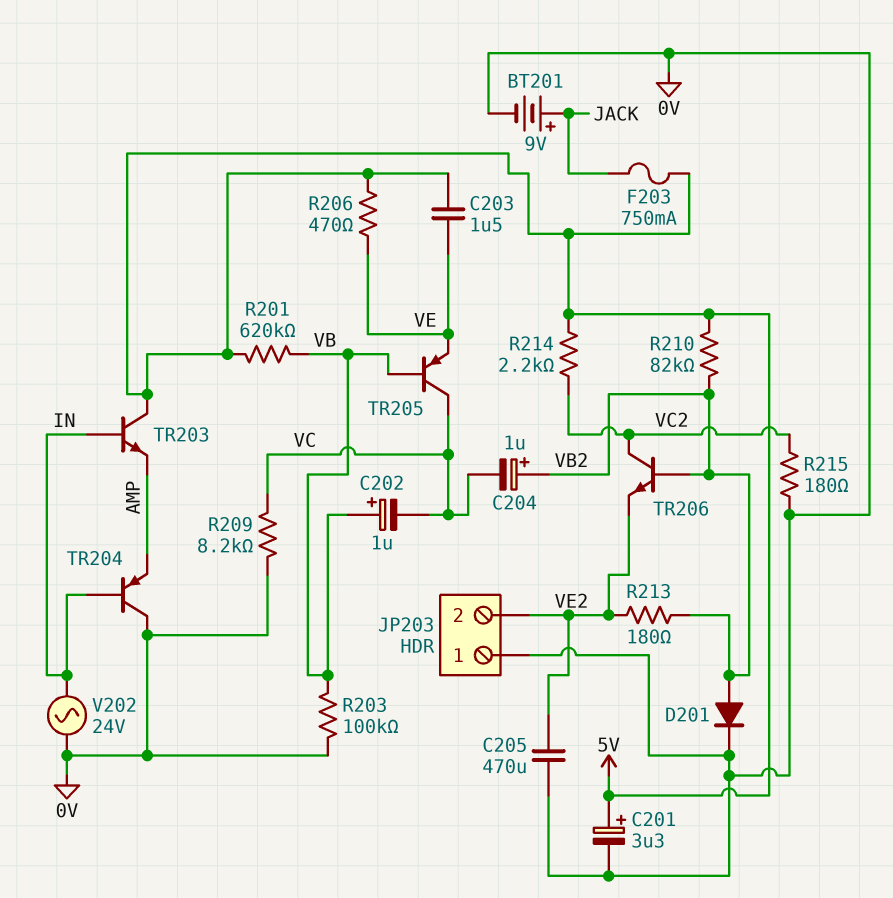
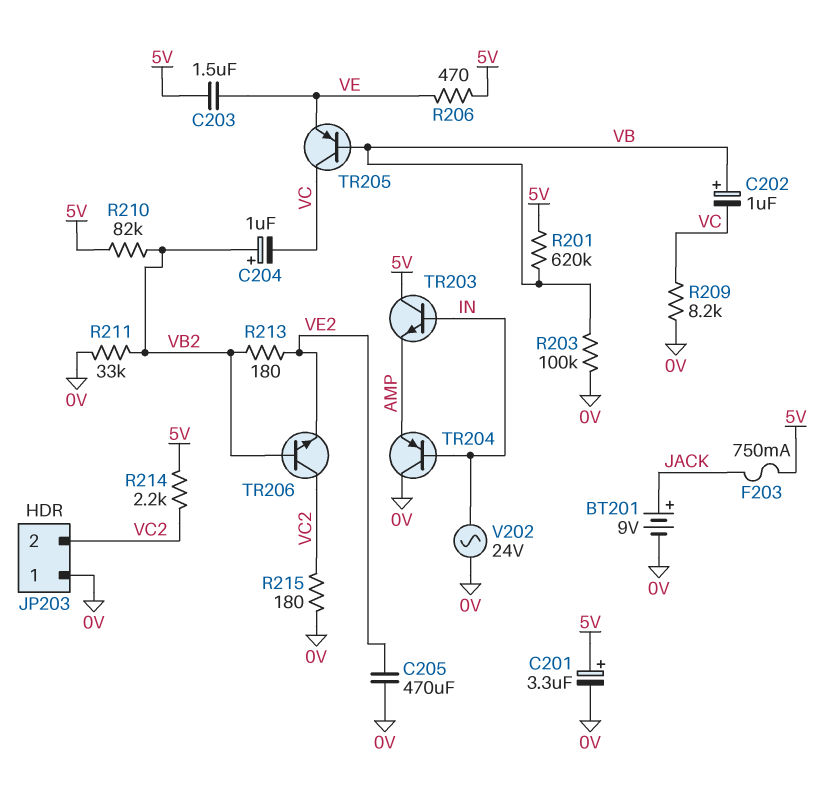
D201: diode (A VB2, K 0V) -> none
JP203 pin 2: VE2 -> VC2
R211: none -> 33k (0V, VB2)

